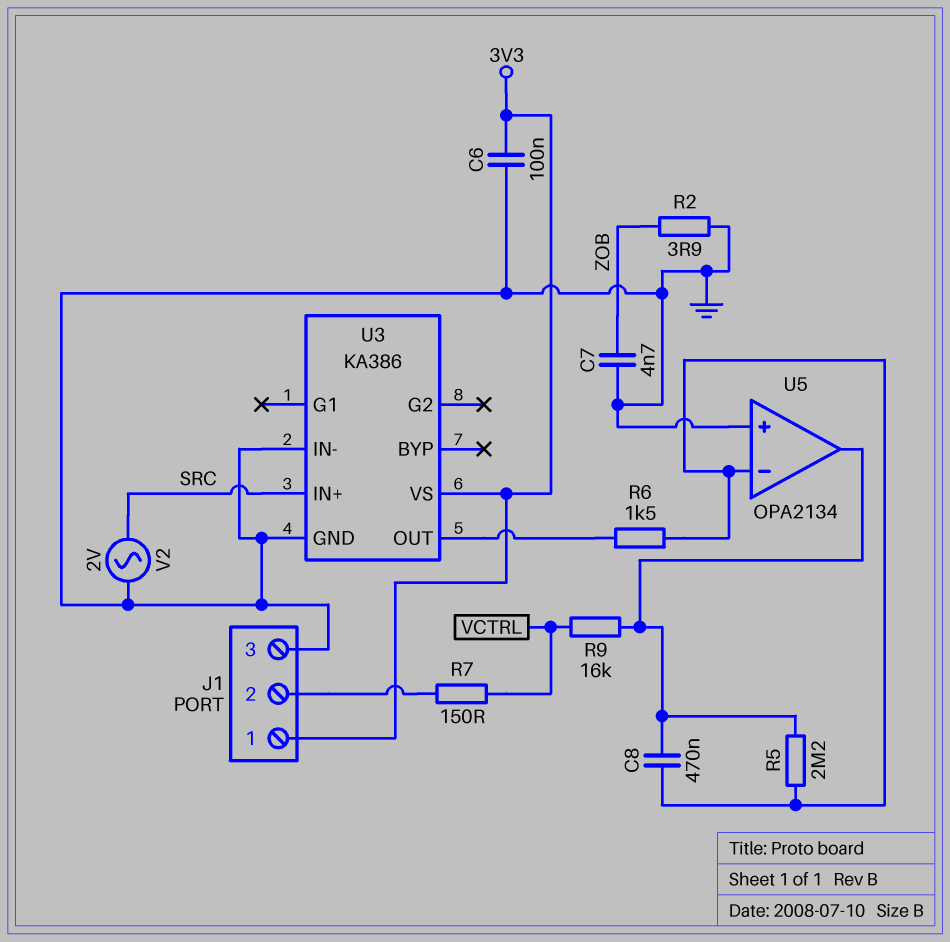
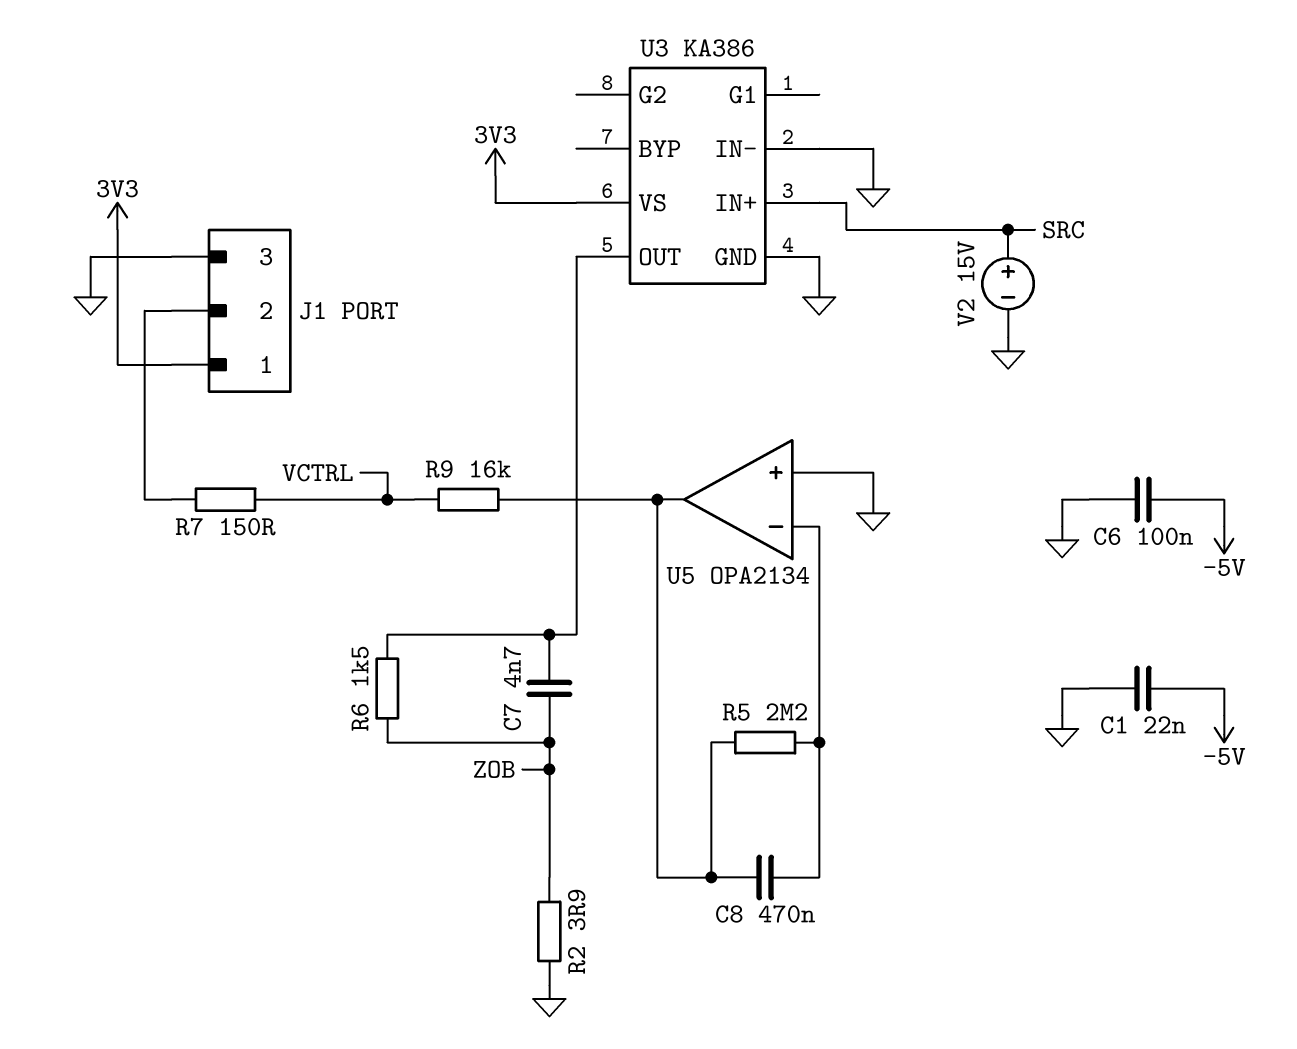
C1: none -> 22nF (-5V, GND)
C6: 100nF (3V3, GND) -> 100nF (-5V, GND)
C7: 4.7nF (GND, ZOB) -> 4.7nF (U3/OUT, ZOB)
R6: 1.5k (U3/OUT, U5/in-) -> 1.5k (U3/OUT, ZOB)
V2: AC 2V (GND, SRC) -> 15V (plus SRC, minus GND)

